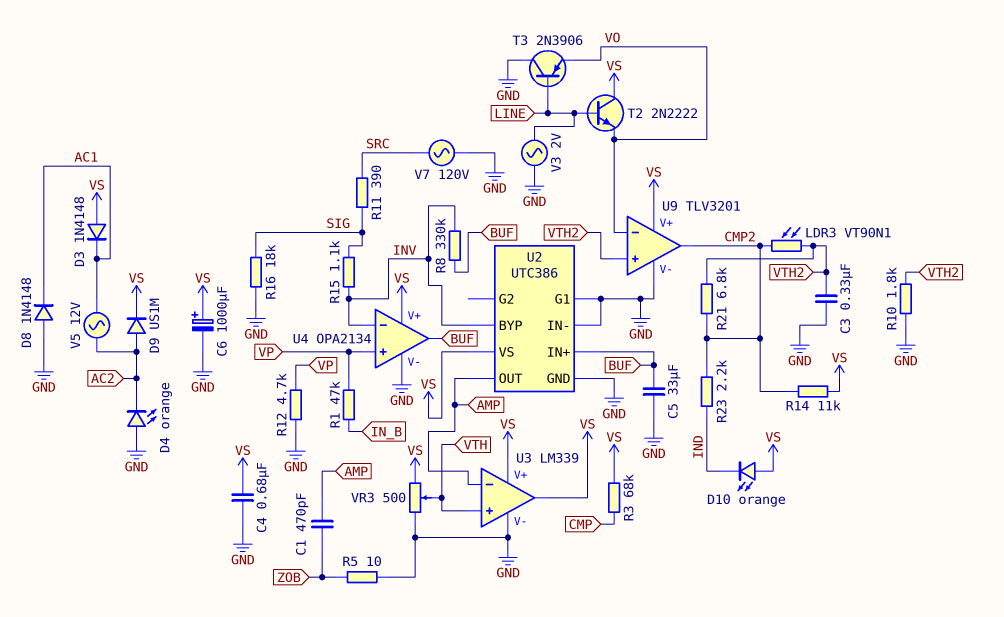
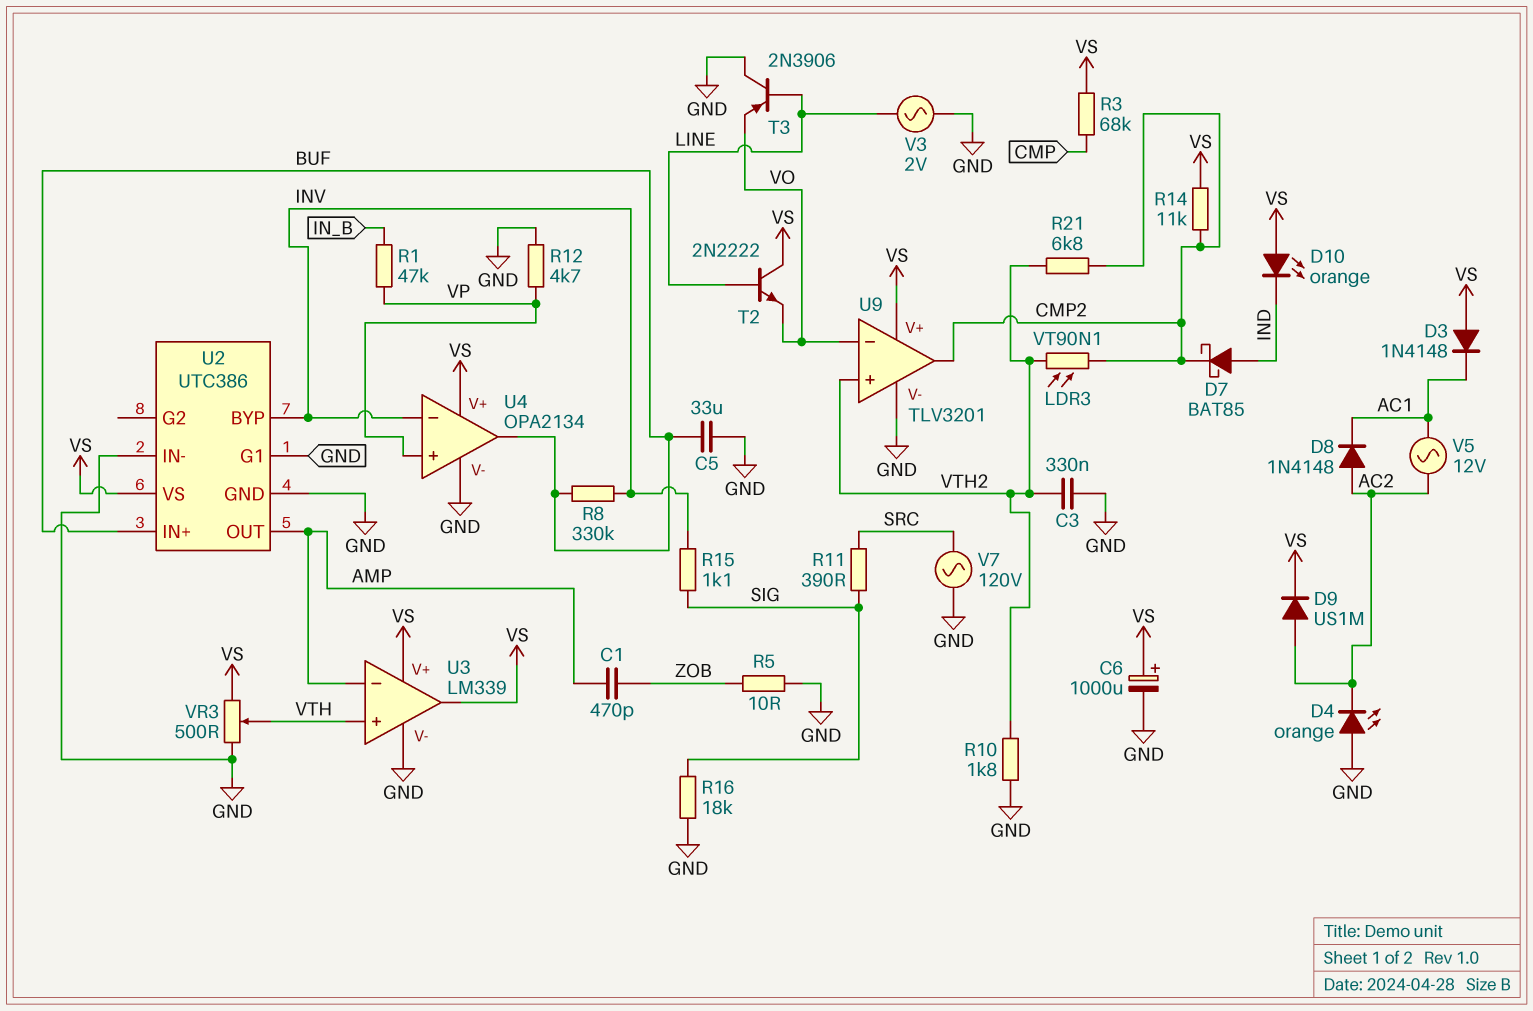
C4: 680nF (GND, VS) -> none
D7: none -> schottky BAT85 (A IND, K CMP2)
D8: diode 1N4148 (A GND, K AC1) -> diode 1N4148 (A AC2, K AC1)
R23: 2.2k (CMP2, IND) -> none

